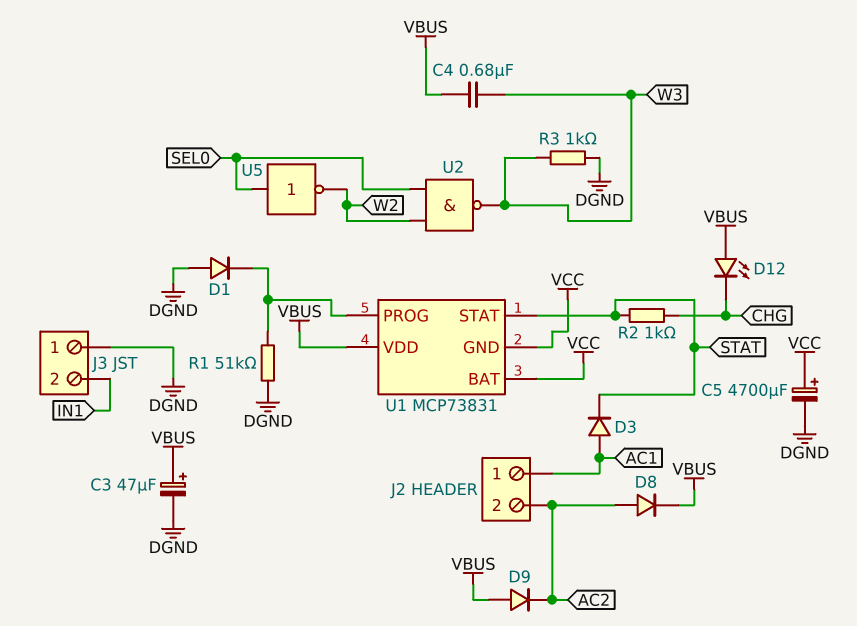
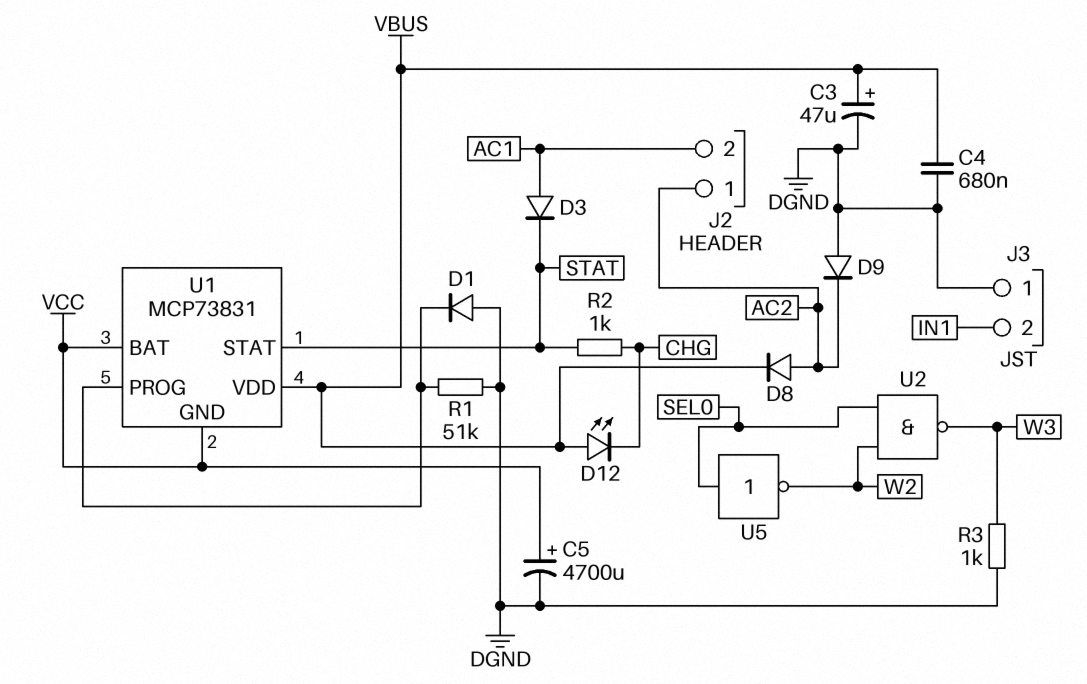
C4: 680nF (VBUS, W3) -> 680nF (DGND, VBUS)
D9: diode (A VBUS, K AC2) -> diode (A DGND, K AC2)
J2 pin 1: AC1 -> AC2
J2 pin 2: AC2 -> AC1

